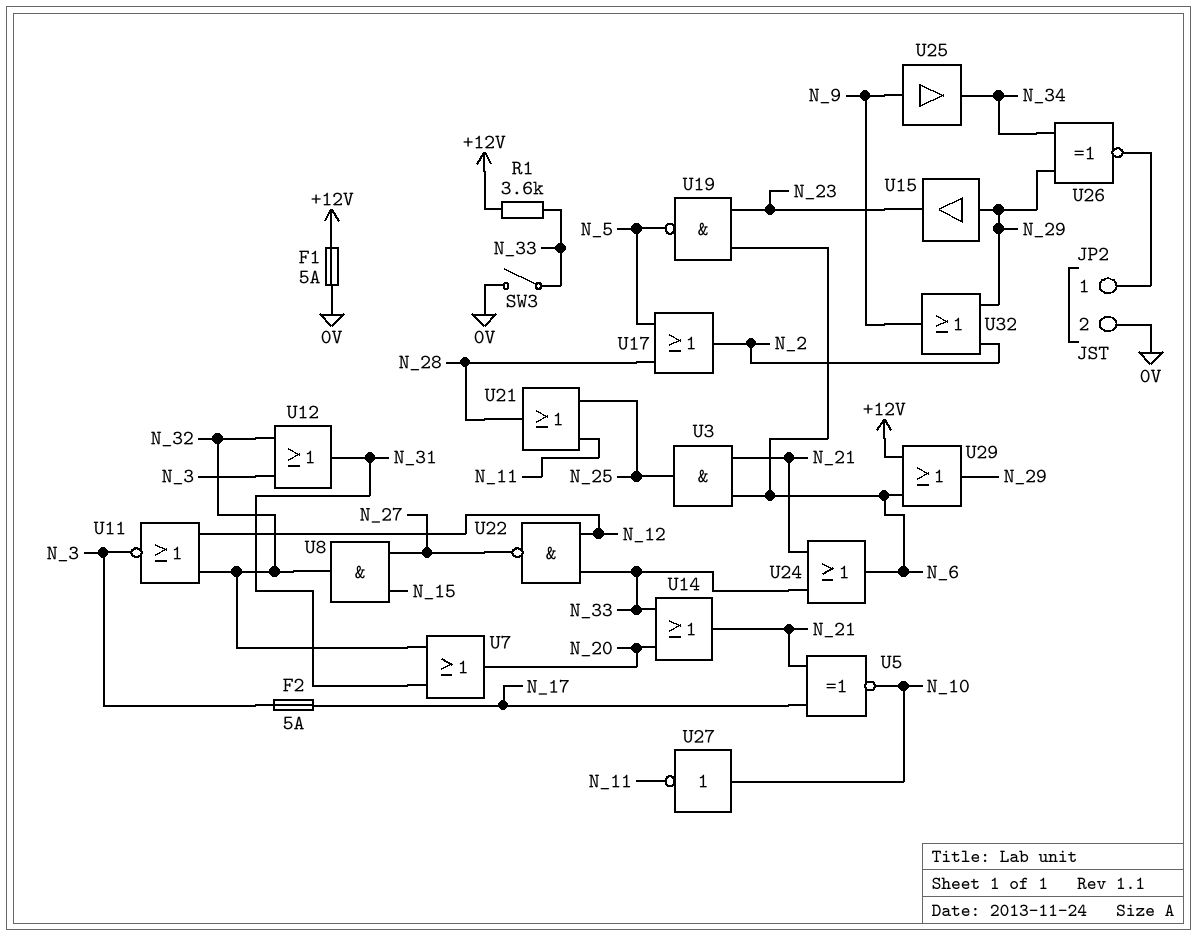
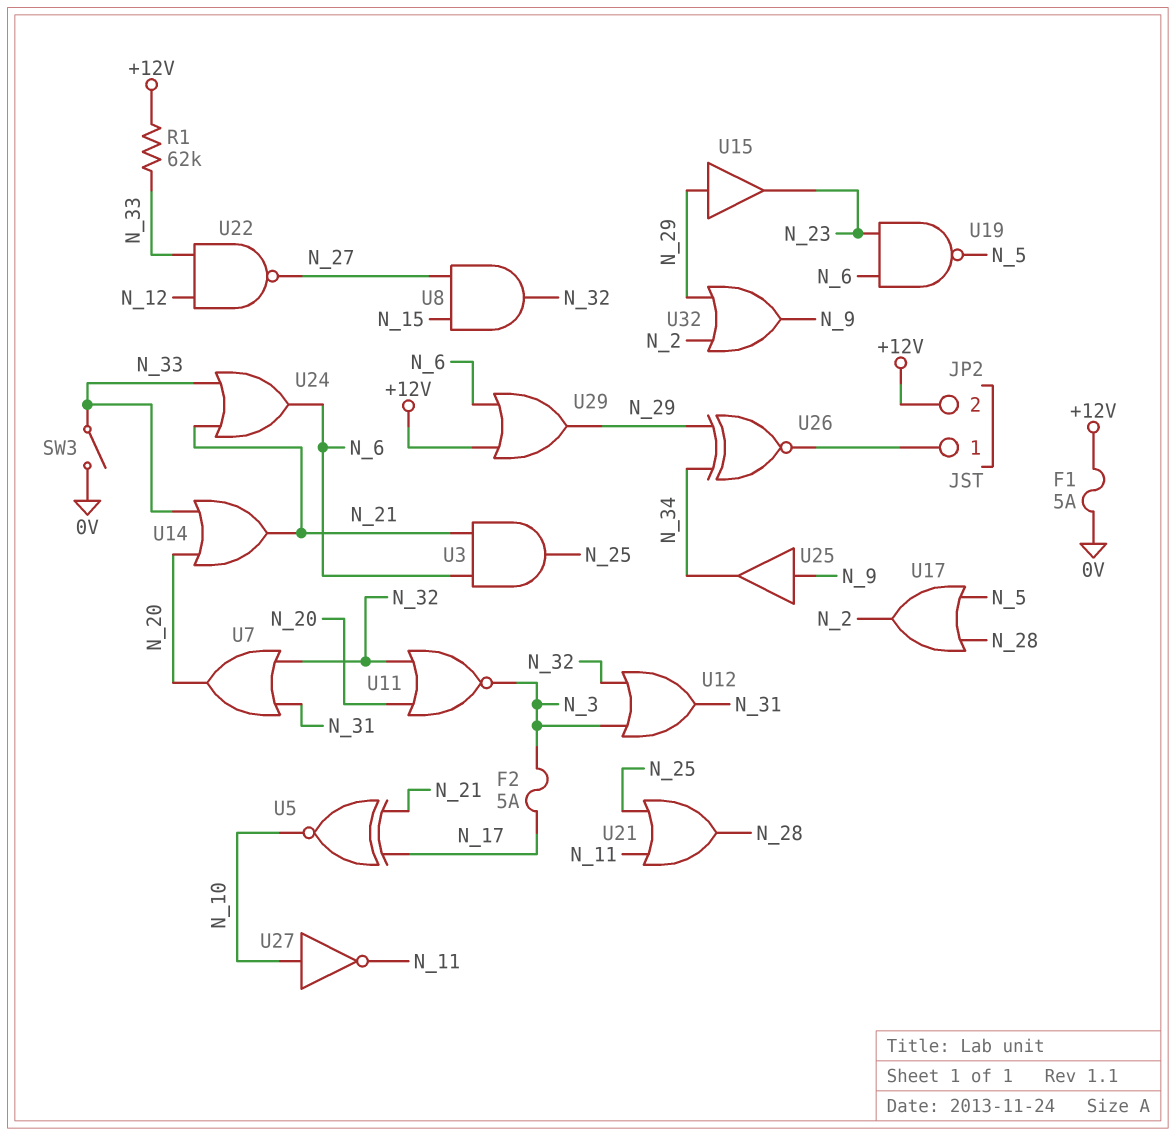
JP2 pin 2: 0V -> +12V
R1: 3.6k (+12V, N_33) -> 62k (+12V, N_33)
U11: NOR (in N_12, in N_32, out N_3) -> NOR (in N_20, in N_32, out N_3)

